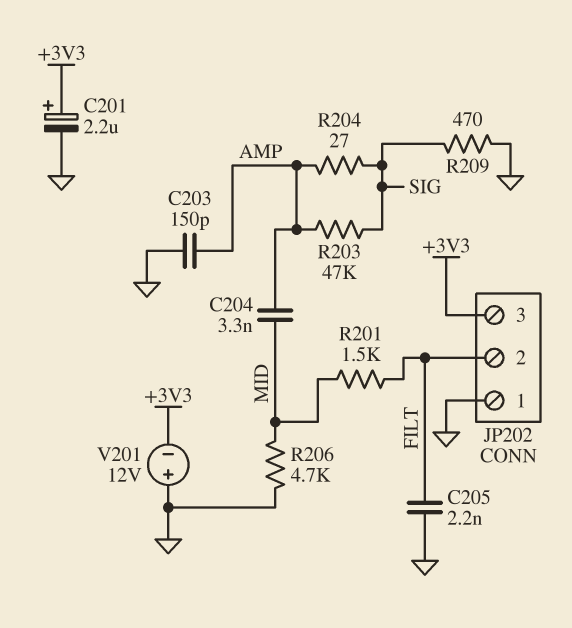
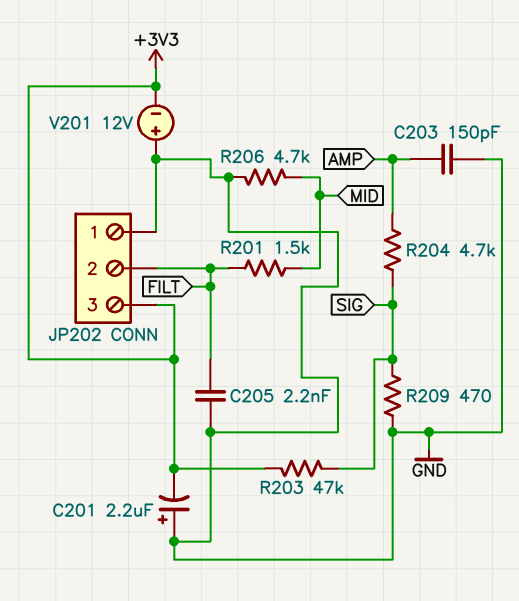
C201: 2.2uF (plus +3V3, minus GND) -> 2.2uF (plus GND, minus +3V3)
C204: 3.3nF (AMP, MID) -> none
R203: 47k (AMP, SIG) -> 47k (+3V3, SIG)
R204: 27 (AMP, SIG) -> 4.7k (AMP, SIG)

